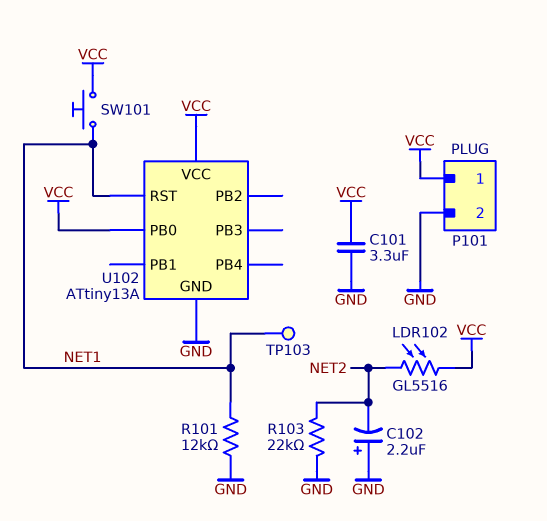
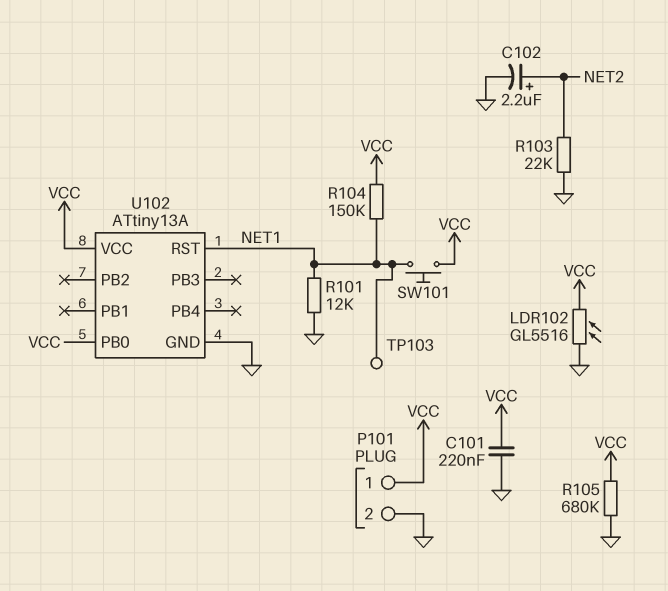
C101: 3.3uF (GND, VCC) -> 220nF (GND, VCC)
C102: 2.2uF (plus GND, minus NET2) -> 2.2uF (plus NET2, minus GND)
LDR102: GL5516 (NET2, VCC) -> GL5516 (GND, VCC)
R104: none -> 150k (NET1, VCC)
R105: none -> 680k (GND, VCC)

